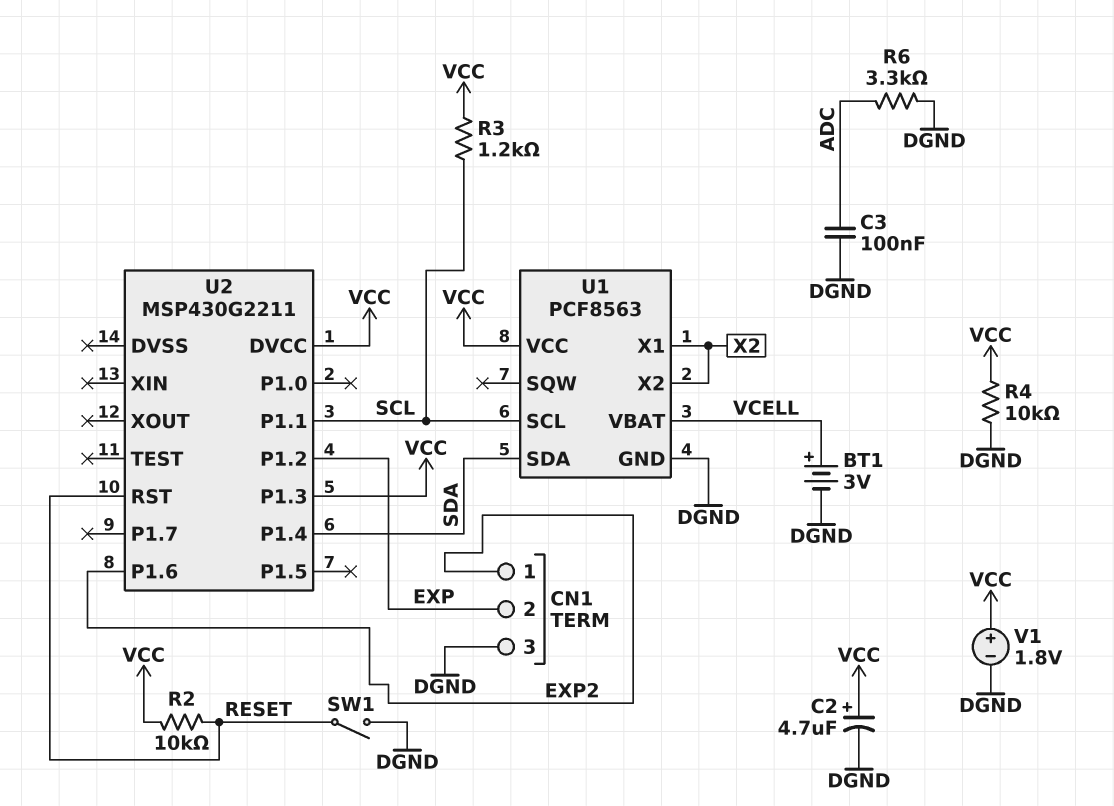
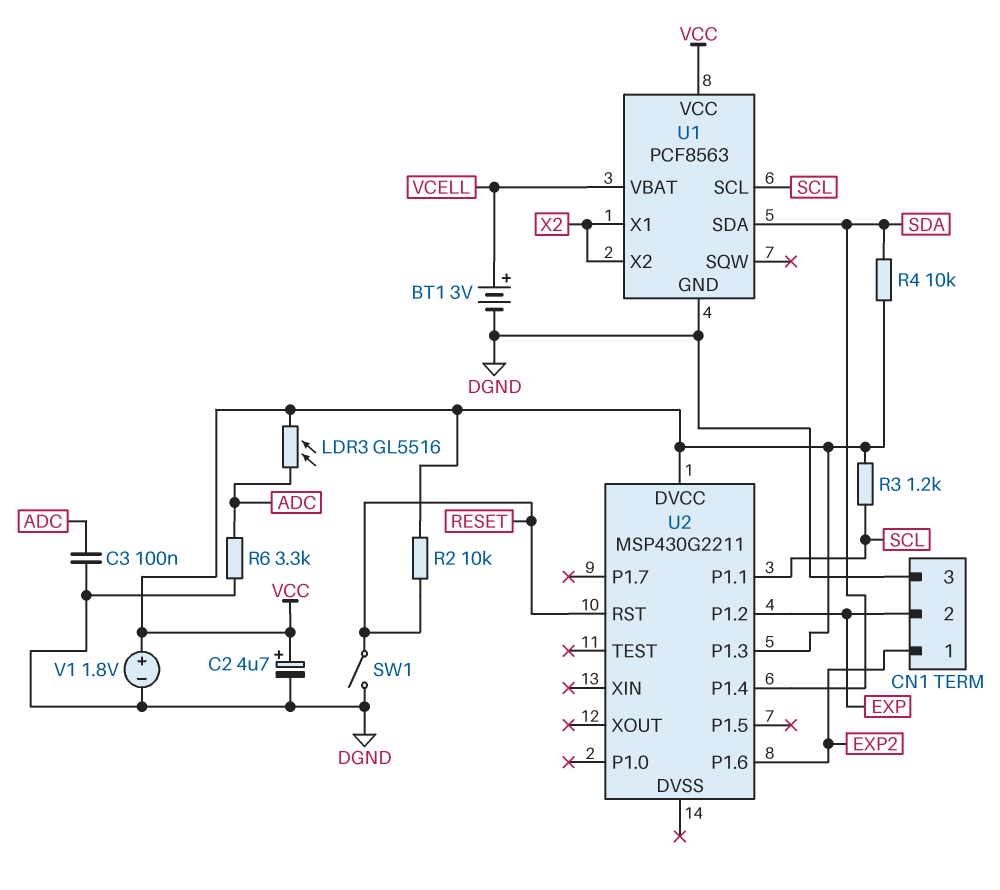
LDR3: none -> GL5516 (ADC, VCC)
R4: 10k (DGND, VCC) -> 10k (SDA, VCC)

